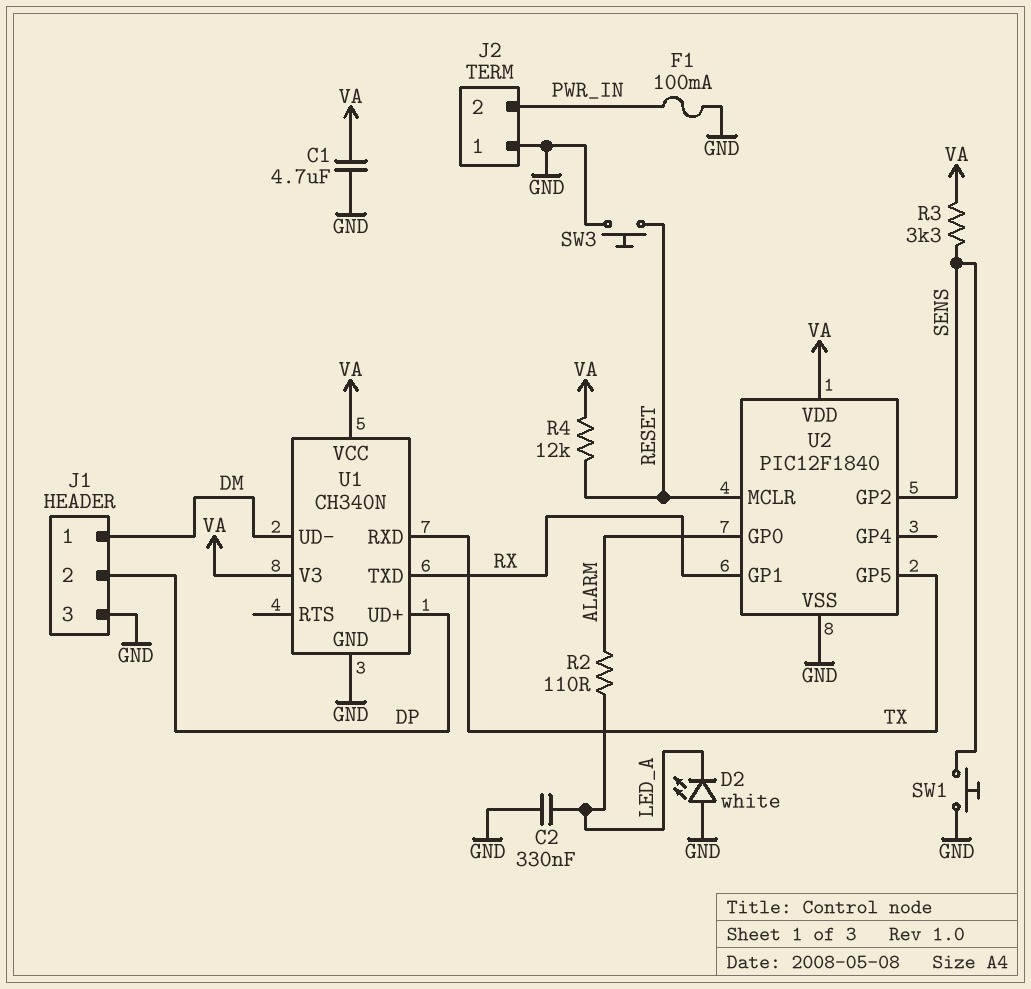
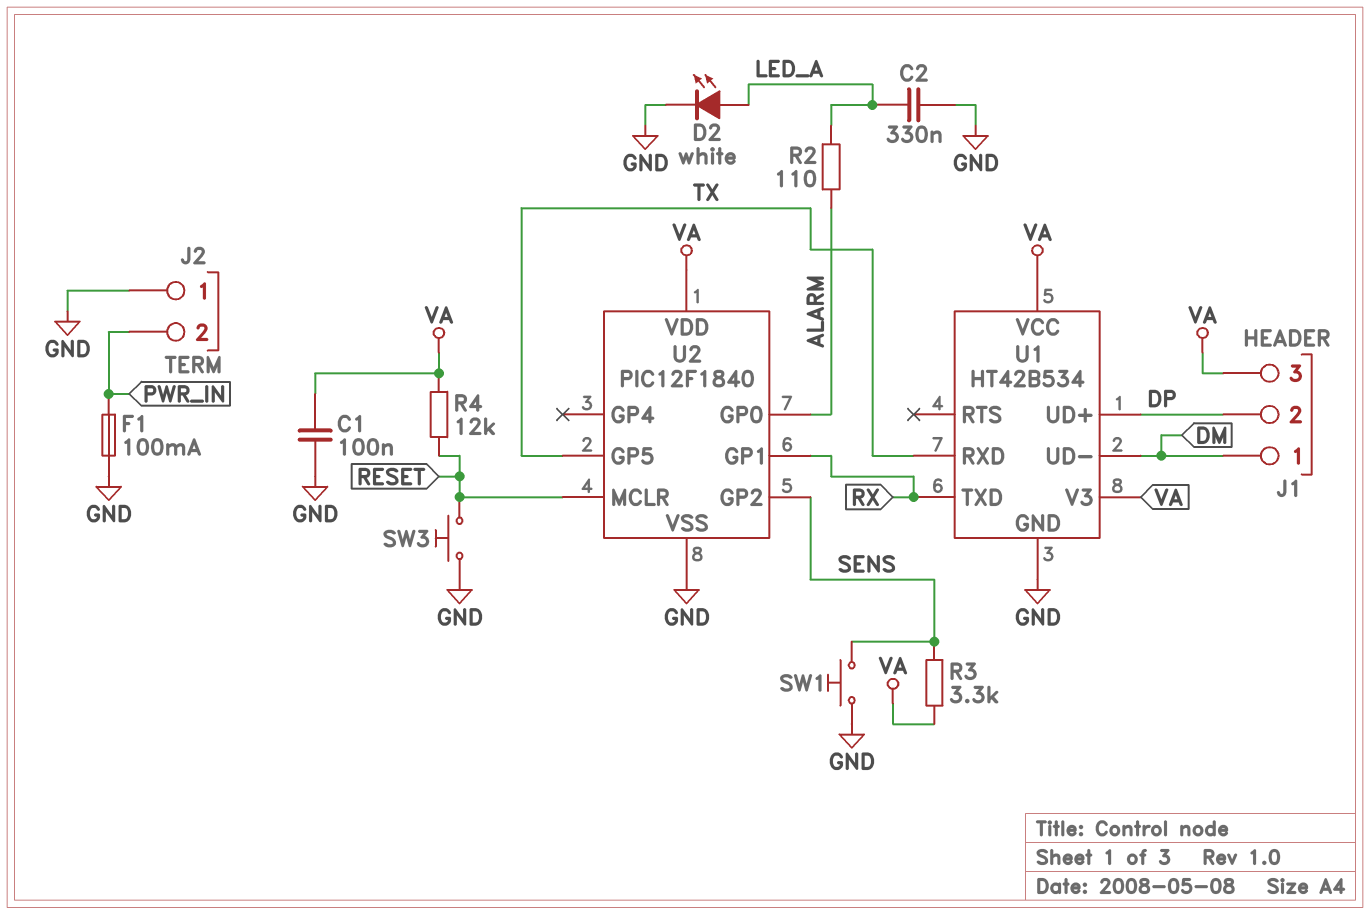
C1: 4.7uF (GND, VA) -> 100nF (GND, VA)
D2: LED white (A GND, K LED_A) -> LED white (A LED_A, K GND)
J1 pin 3: GND -> VA
U1: CH340N -> HT42B534

